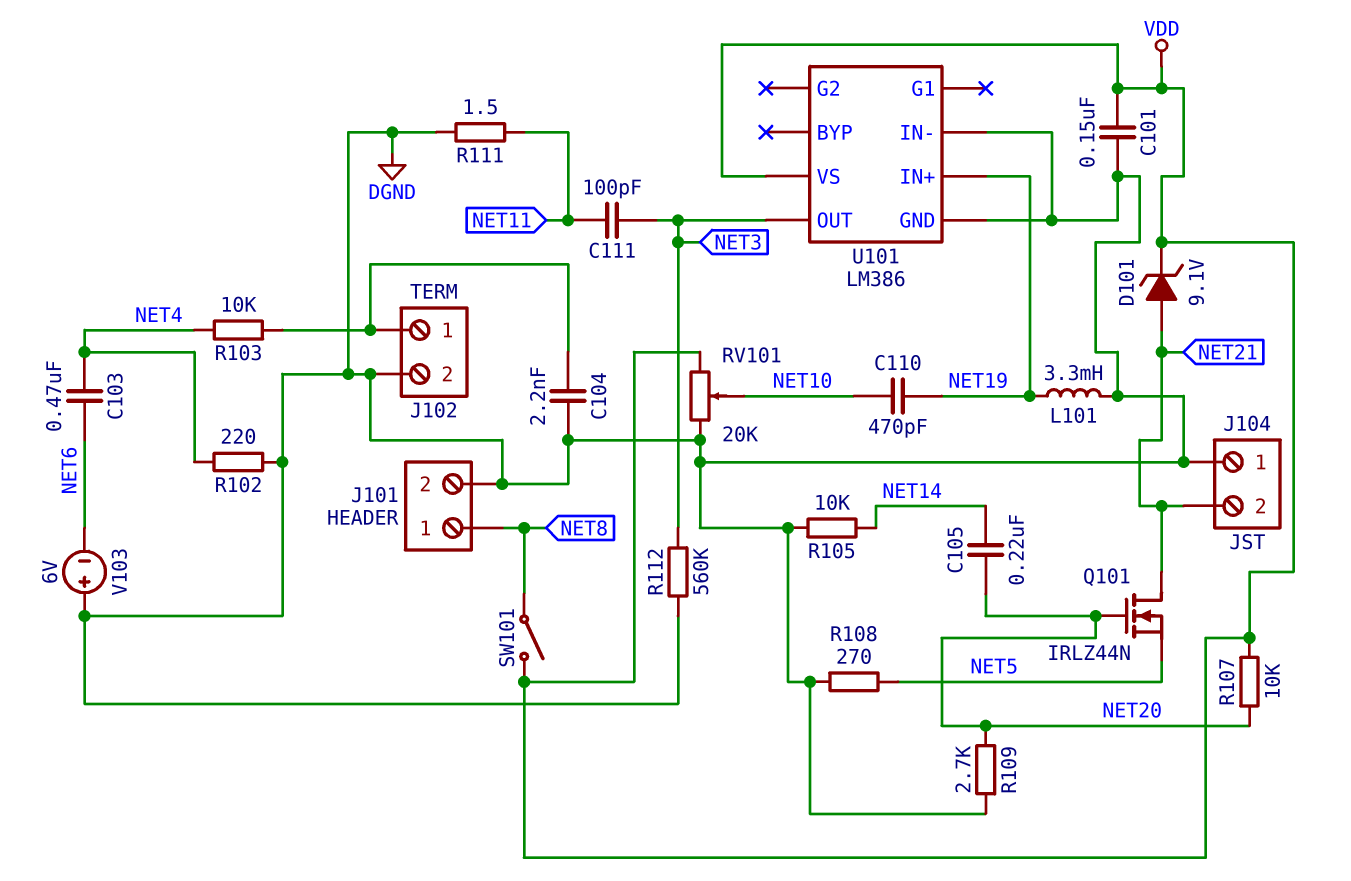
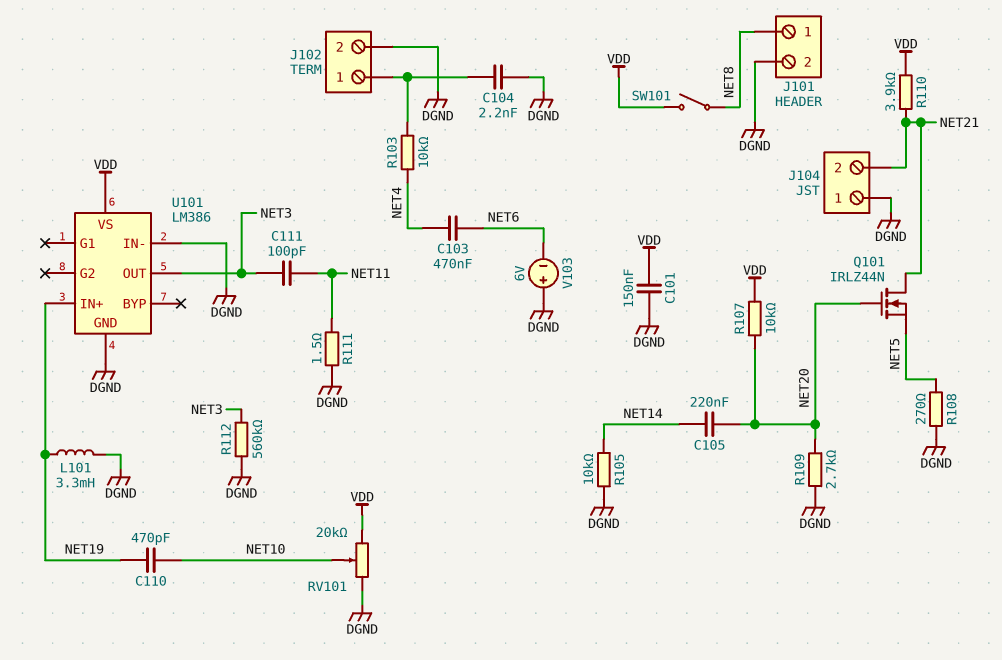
D101: zener 9.1V (A NET21, K VDD) -> none
R102: 220 (DGND, NET4) -> none
R110: none -> 3.9k (NET21, VDD)

